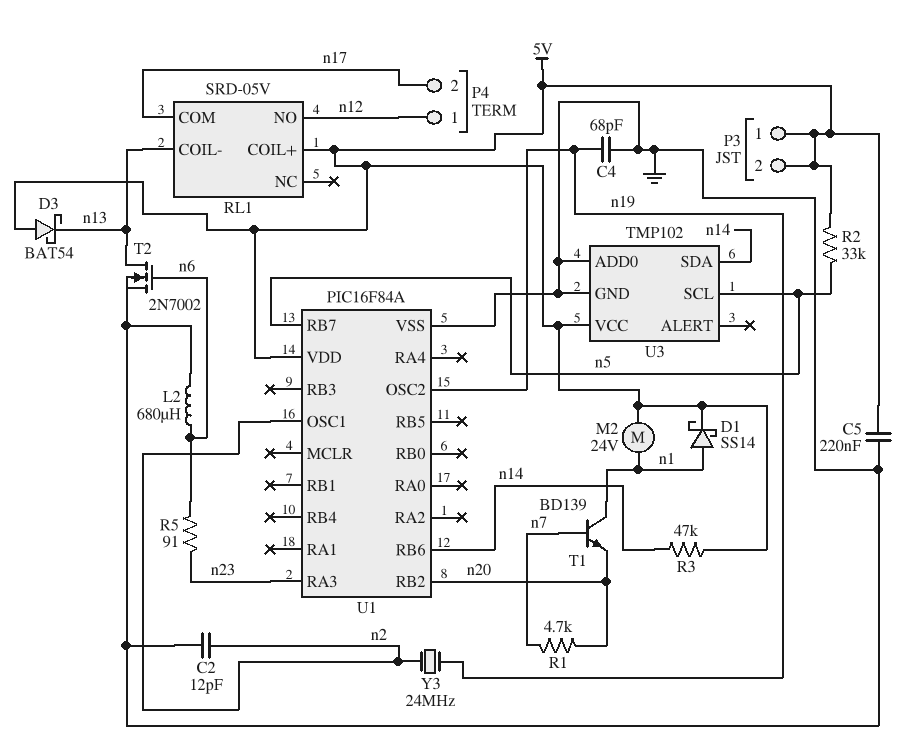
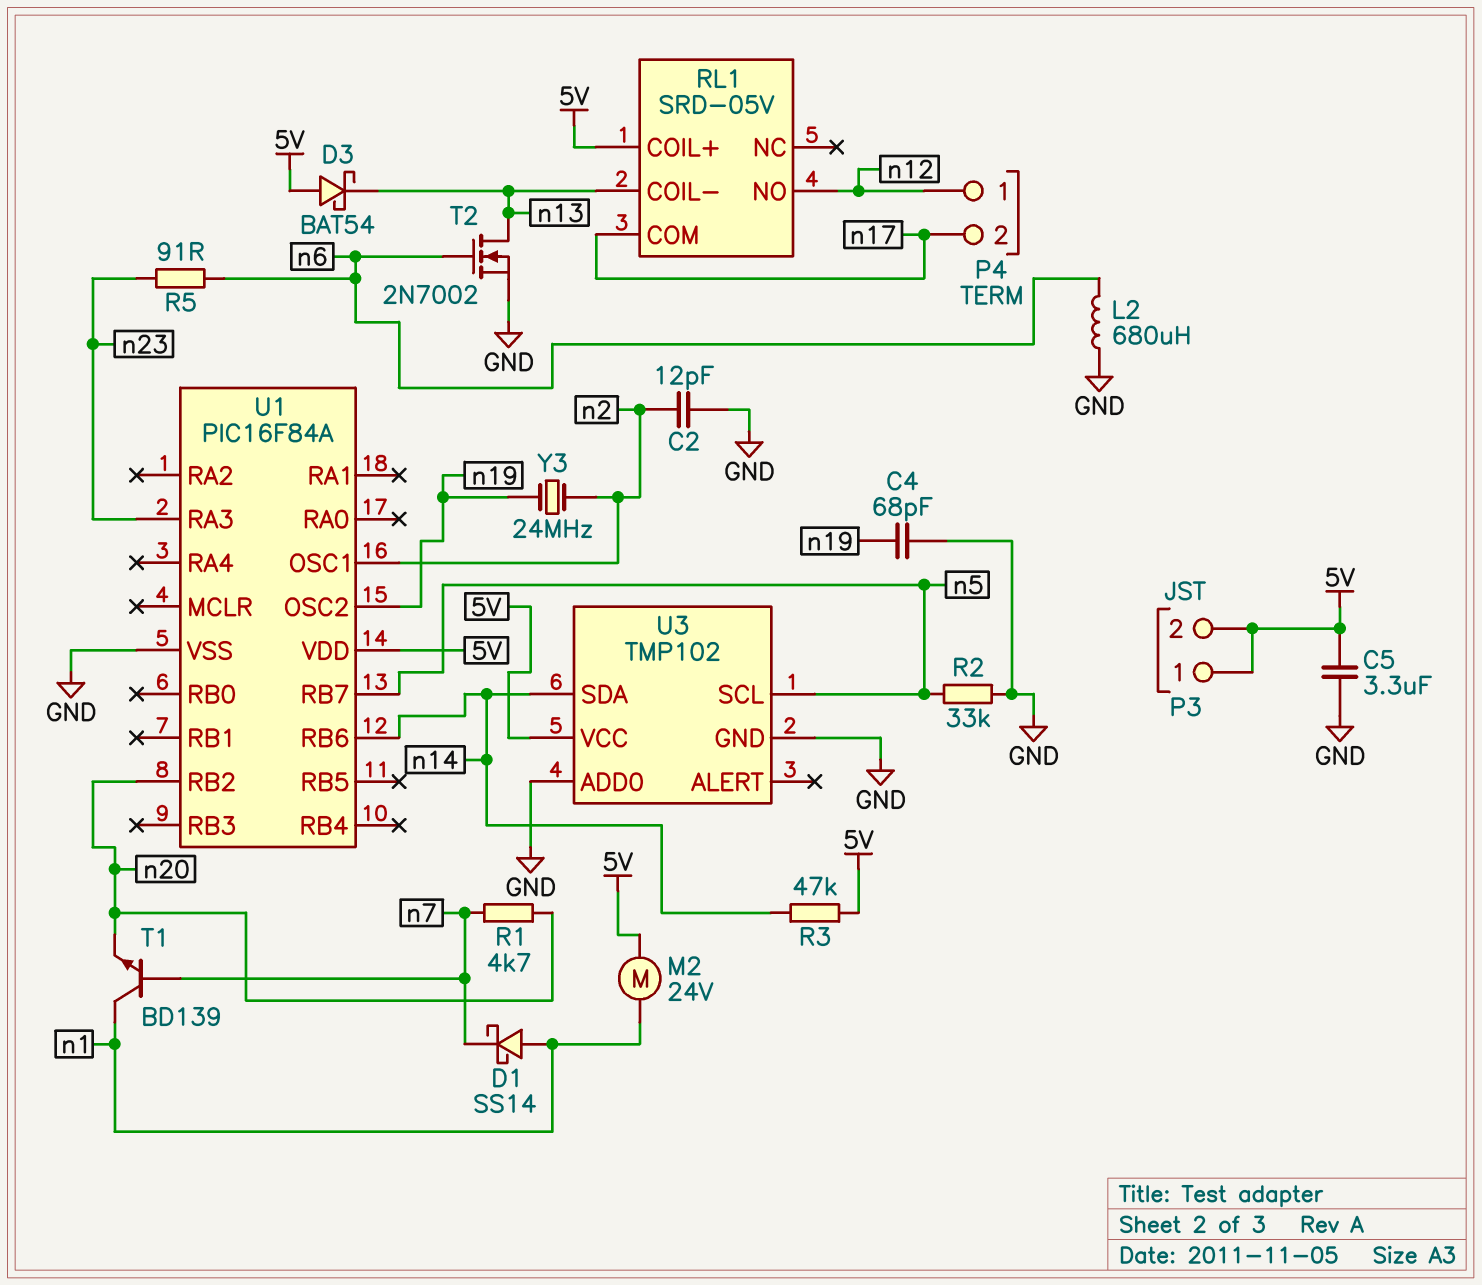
C5: 220nF (5V, GND) -> 3.3uF (5V, GND)
D1: schottky SS14 (A n1, K 5V) -> schottky SS14 (A n1, K n7)
R2: 33k (5V, n5) -> 33k (GND, n5)

